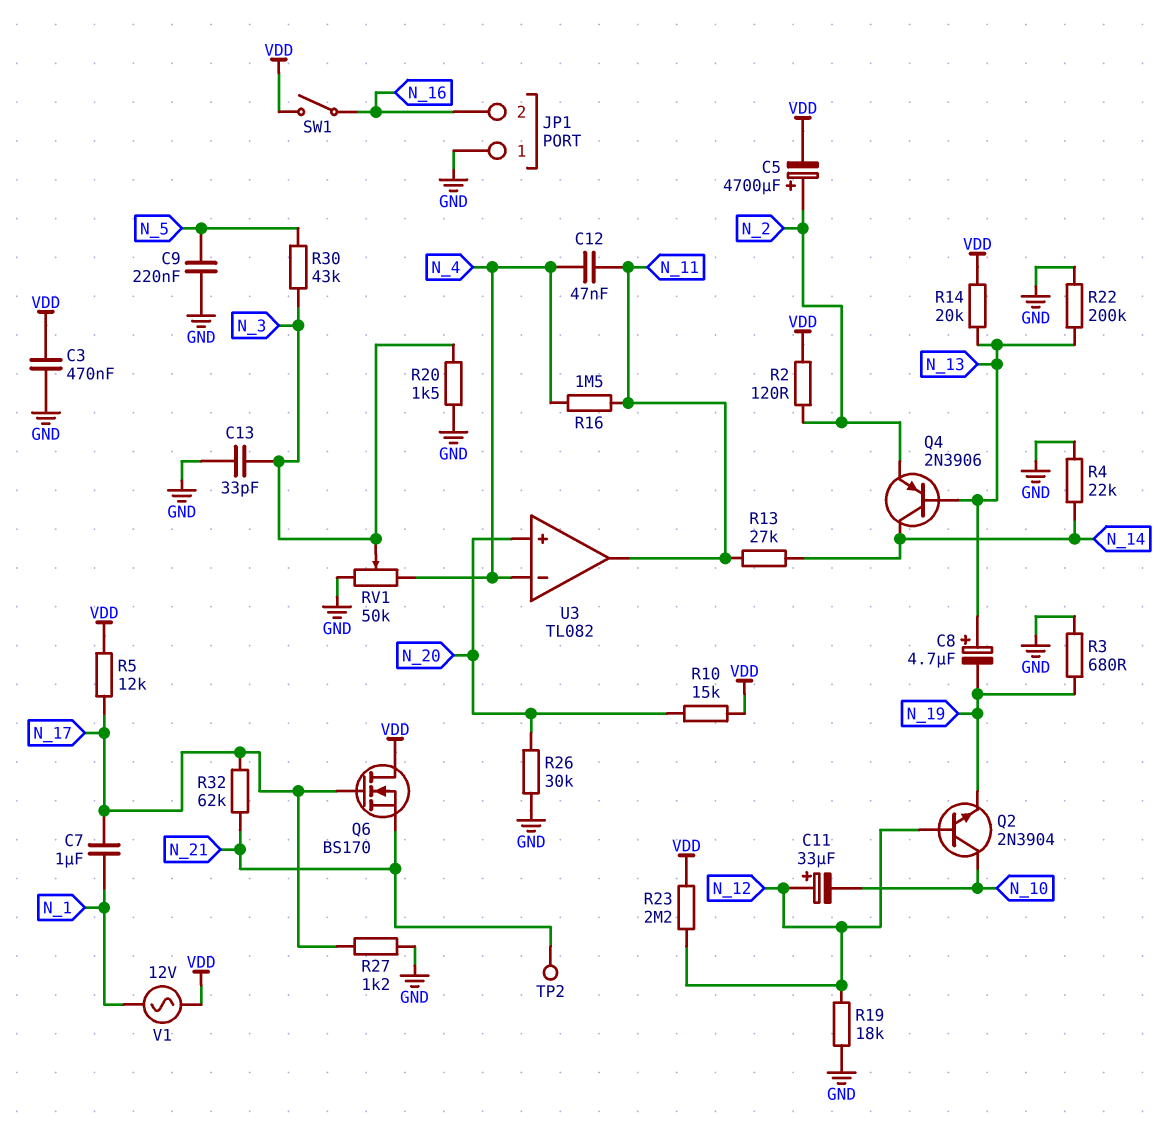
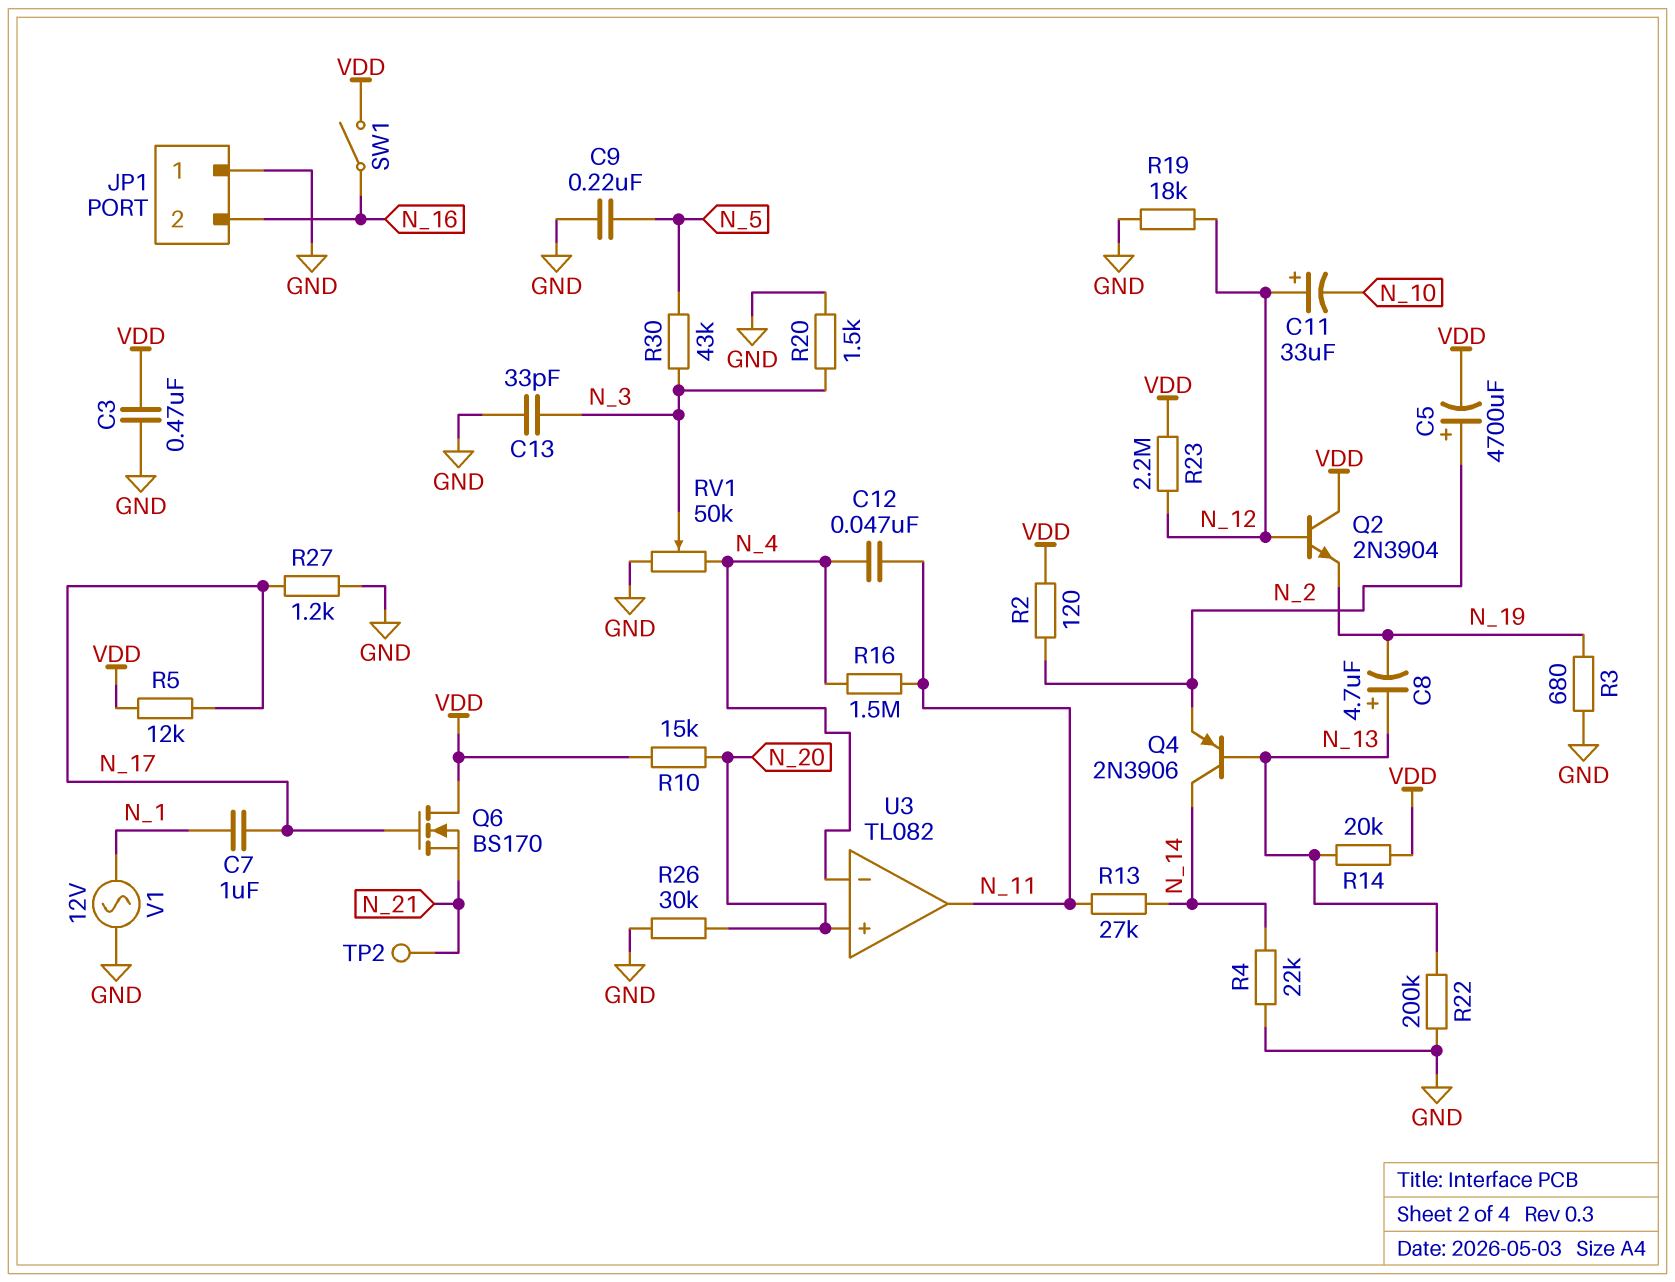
Q2: NPN 2N3904 (B N_12, C N_10, E N_19) -> NPN 2N3904 (B N_12, C VDD, E N_19)
R32: 62k (N_17, N_21) -> none
V1: AC 12V (N_1, VDD) -> AC 12V (GND, N_1)

